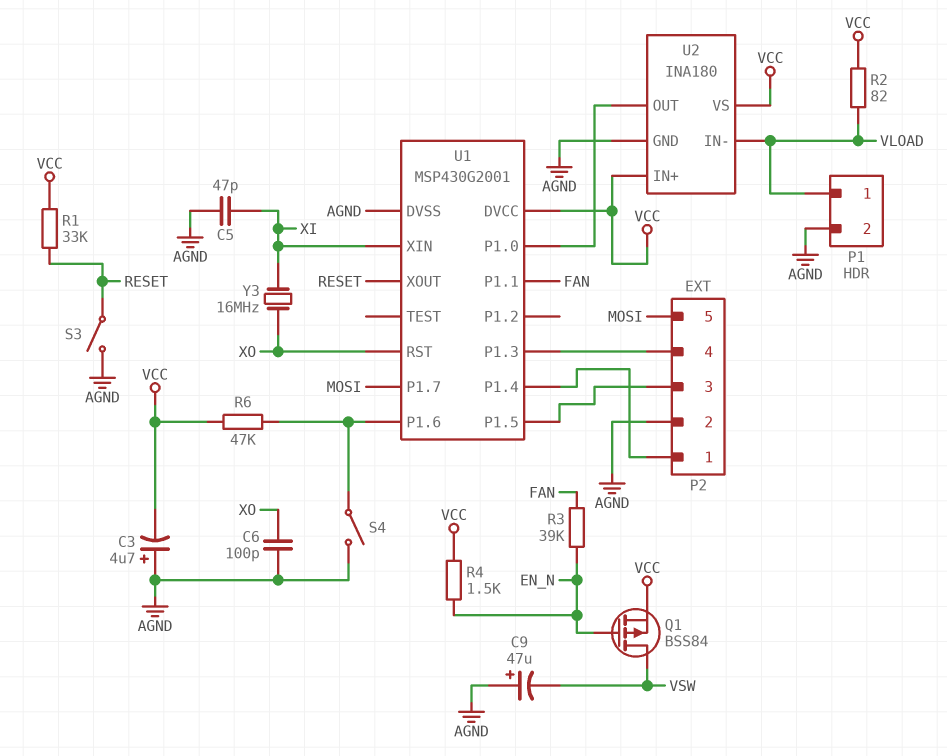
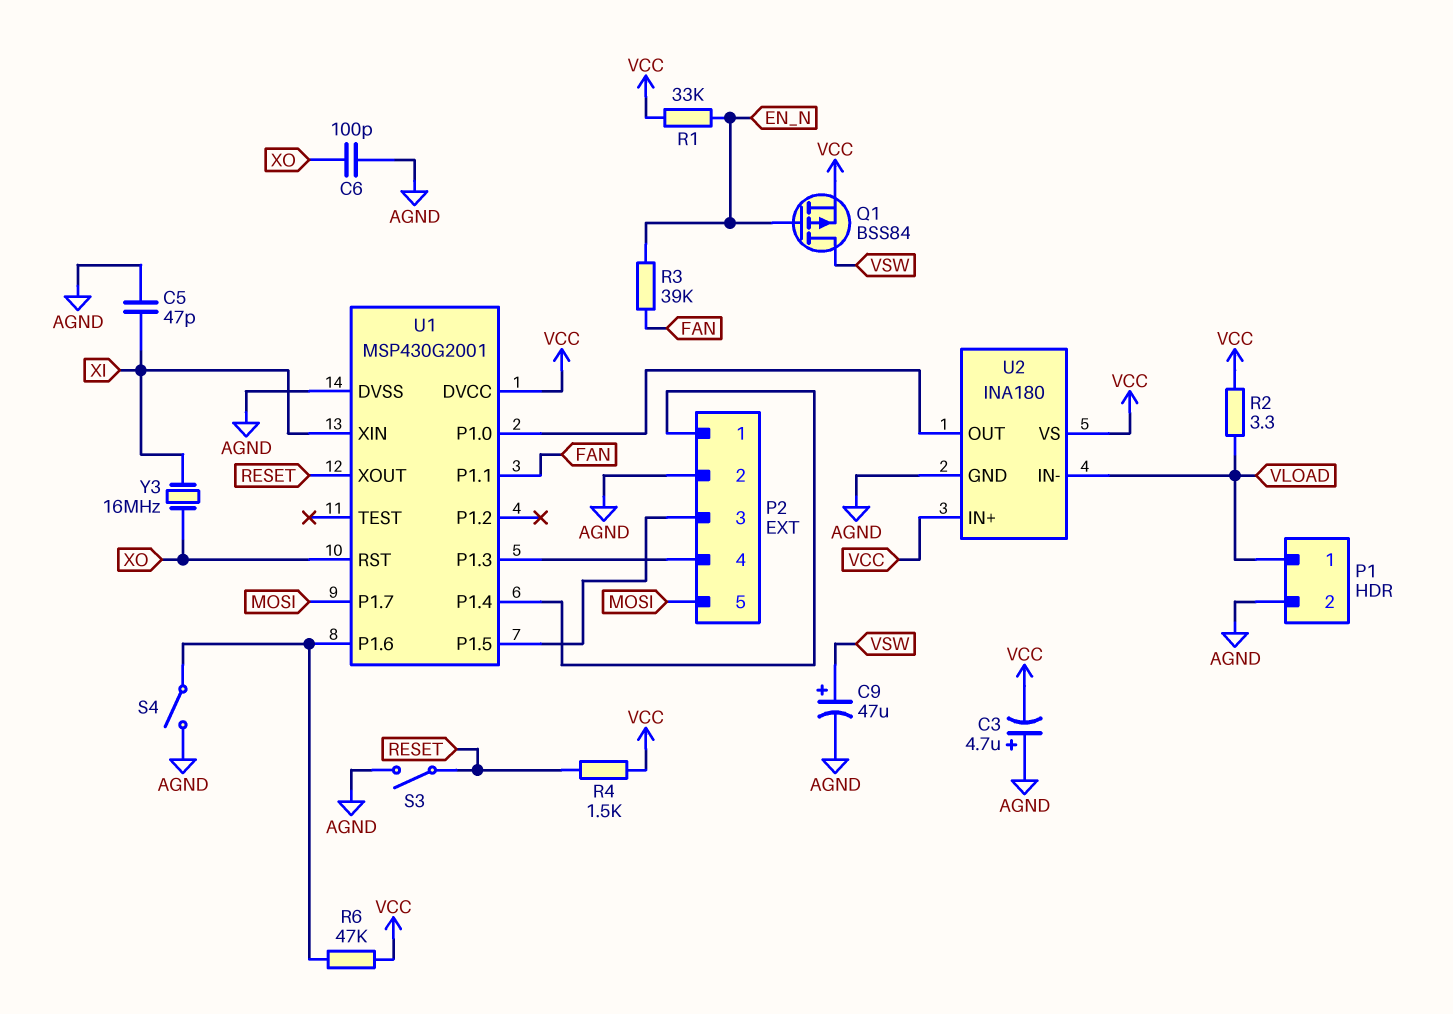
C9: 47uF (plus AGND, minus VSW) -> 47uF (plus VSW, minus AGND)
R1: 33k (RESET, VCC) -> 33k (EN_N, VCC)
R2: 82 (VCC, VLOAD) -> 3.3 (VCC, VLOAD)
R4: 1.5k (EN_N, VCC) -> 1.5k (RESET, VCC)

